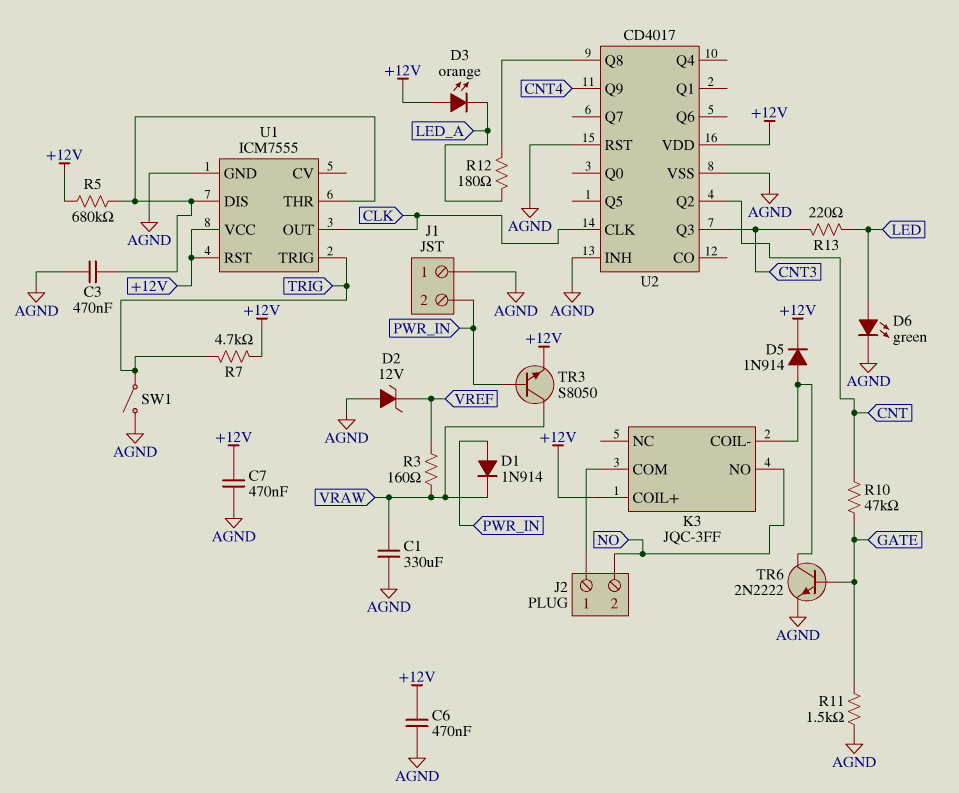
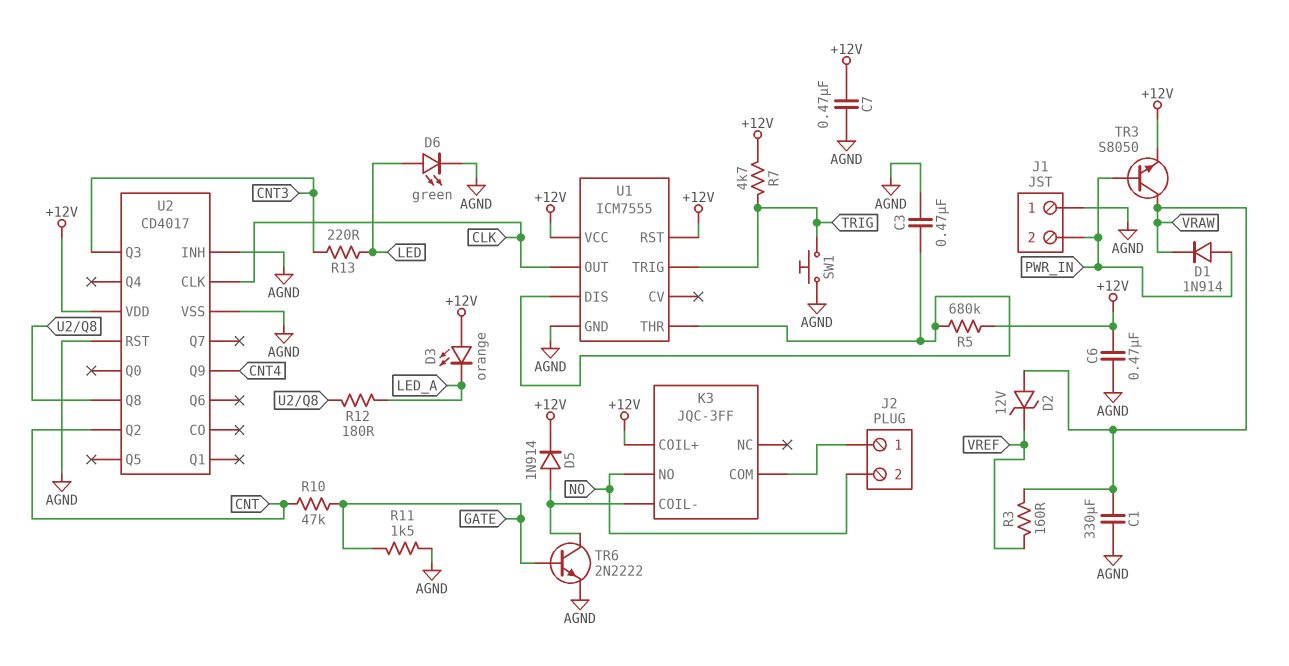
D2: zener 12V (A AGND, K VREF) -> zener 12V (A VRAW, K VREF)
SW1: switch (AGND, TRIG) -> button (AGND, TRIG)

